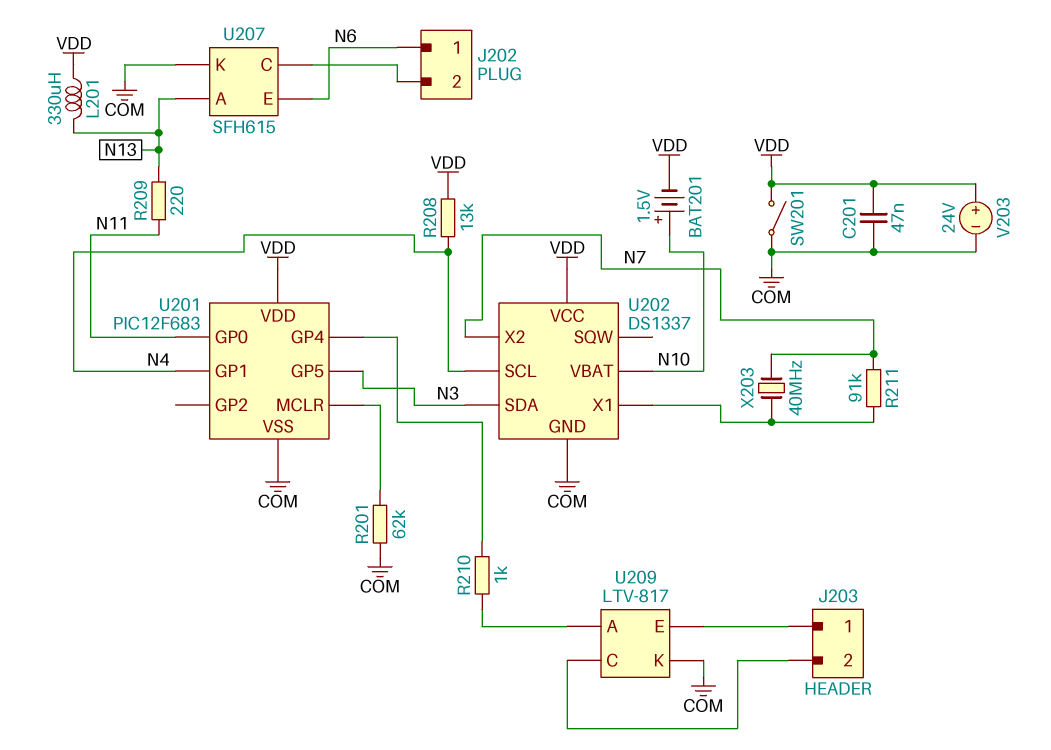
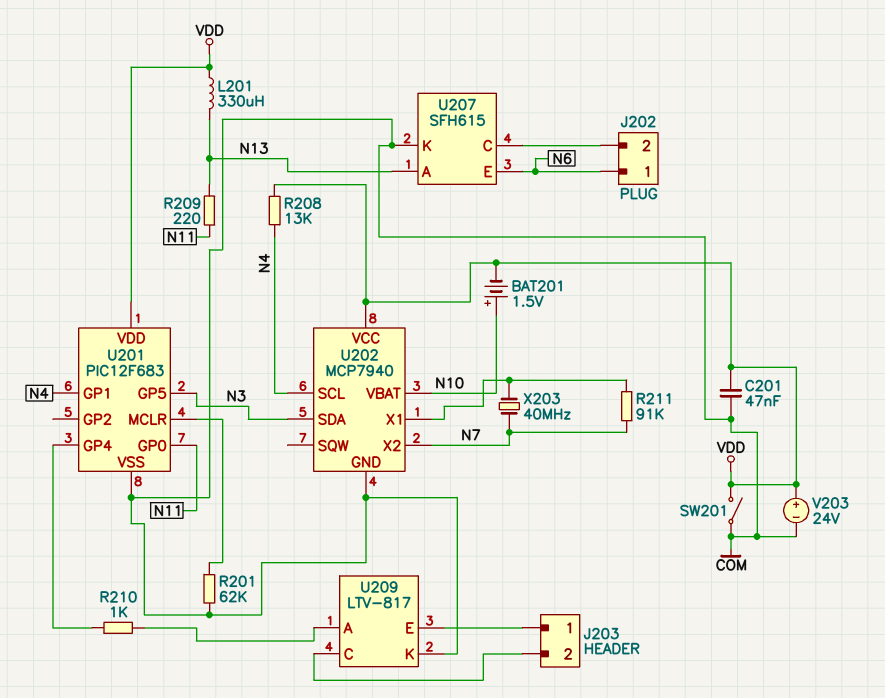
U202: DS1337 -> MCP7940

